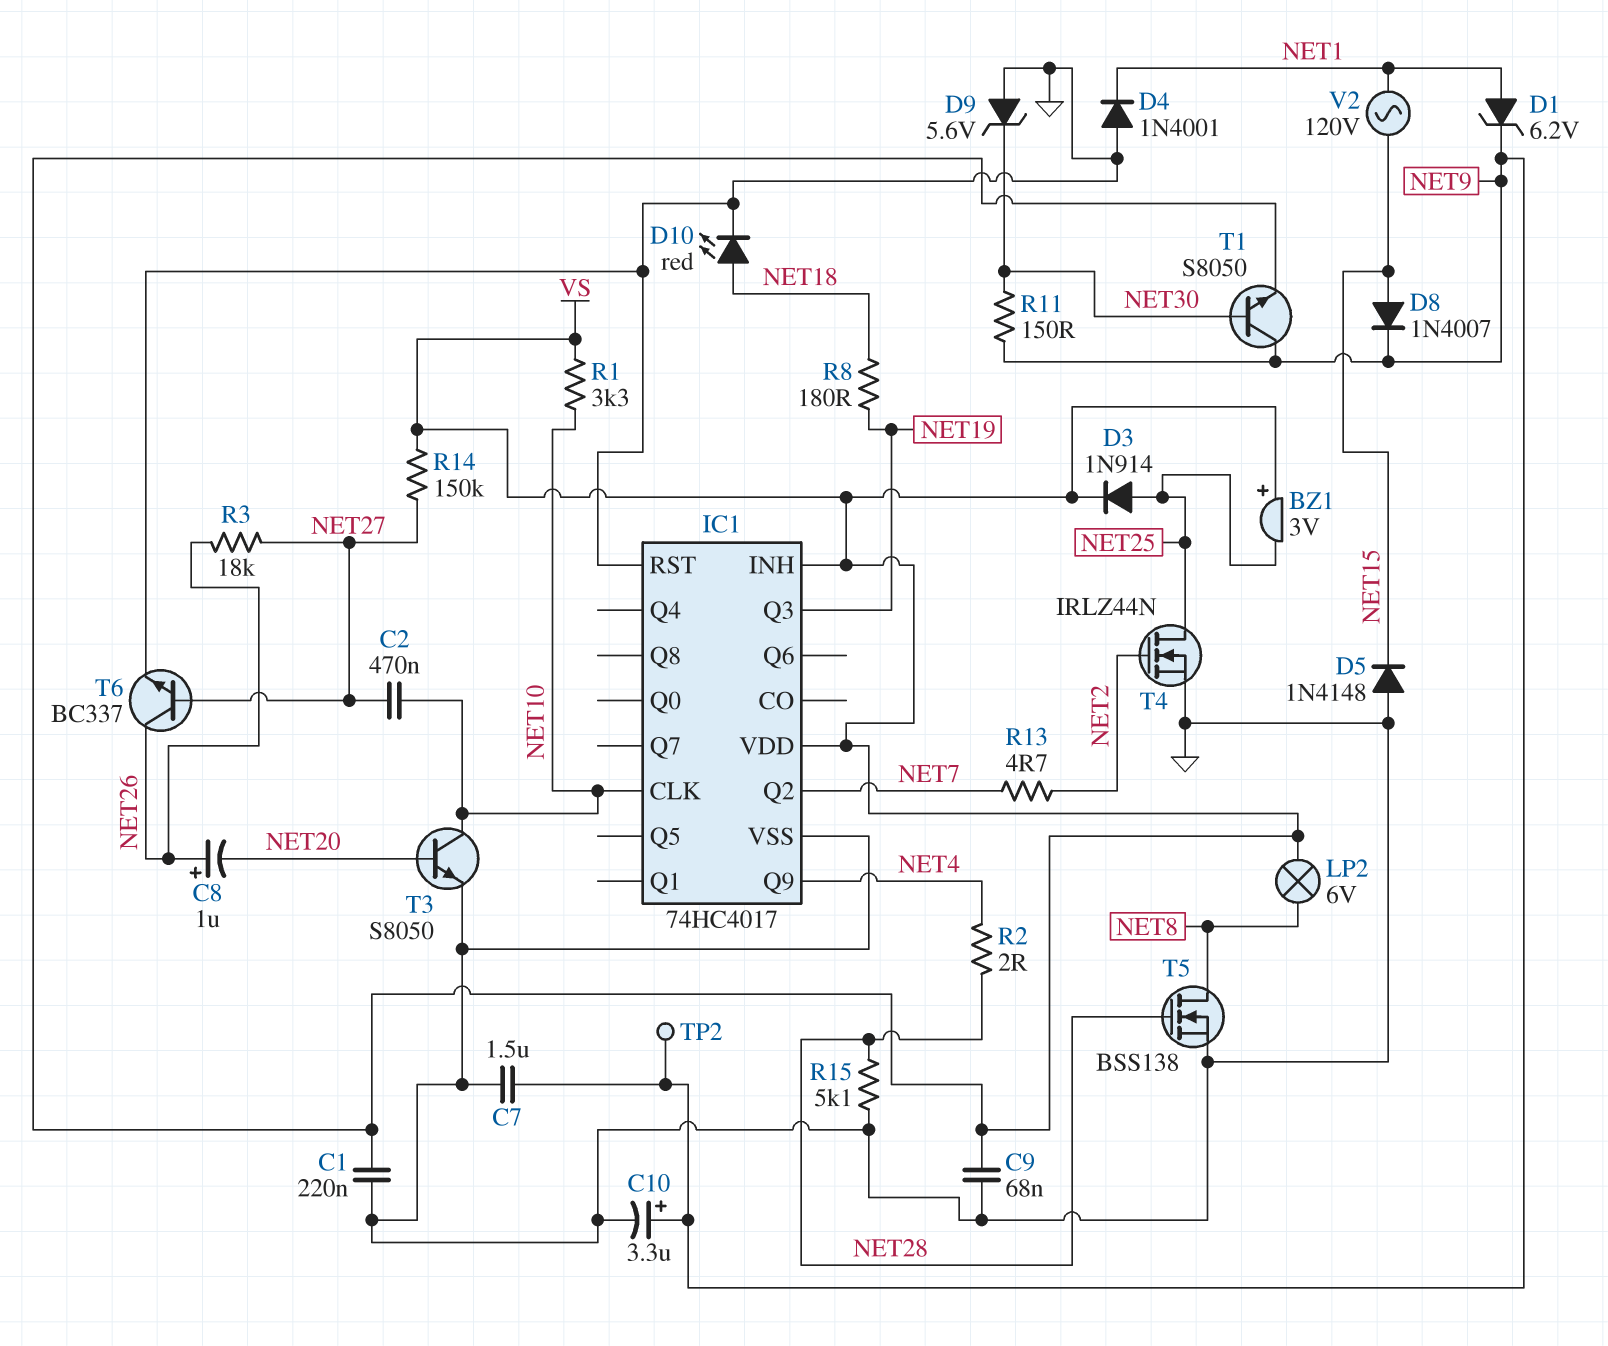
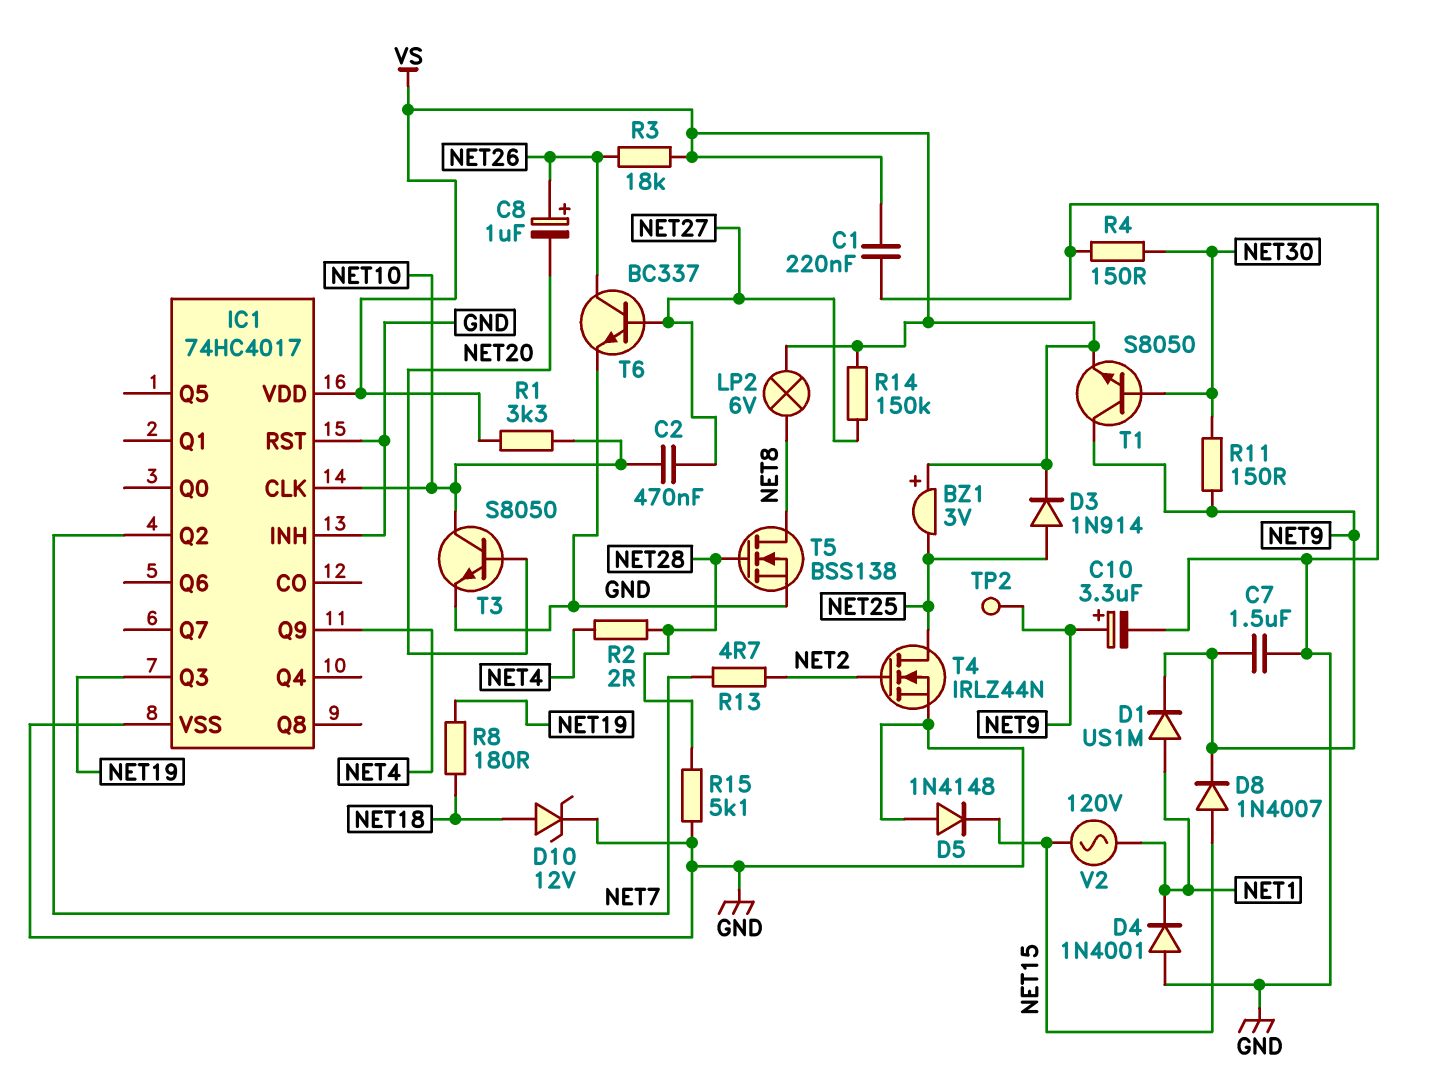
C9: 68nF (GND, VS) -> none
D1: zener 6.2V (A NET1, K NET9) -> diode US1M (A NET1, K NET9)
D9: zener 5.6V (A GND, K NET30) -> none
D10: LED red (A NET18, K GND) -> zener 12V (A NET18, K GND)
IC1 pin INH: VS -> GND
R3: 18k (NET26, NET27) -> 18k (NET26, VS)
R4: none -> 150 (GND, NET30)

